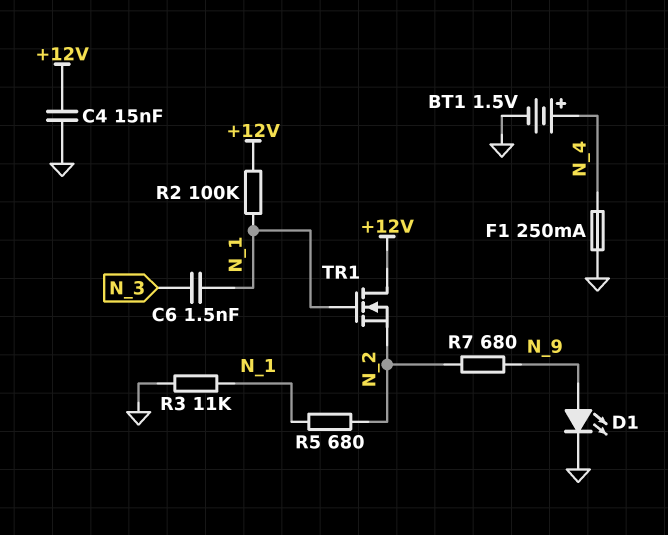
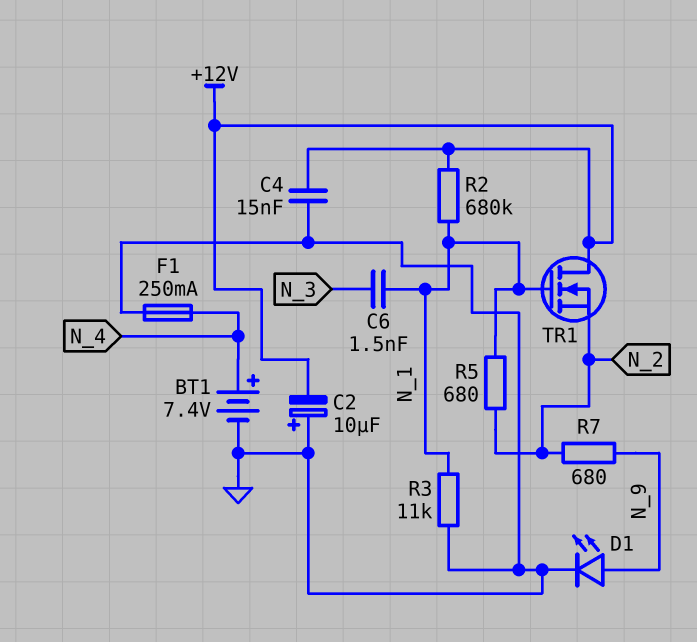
BT1: 1.5V (plus N_4, minus GND) -> 7.4V (plus N_4, minus GND)
C2: none -> 10uF (plus GND, minus +12V)
R2: 100k (+12V, N_1) -> 680k (+12V, N_1)

